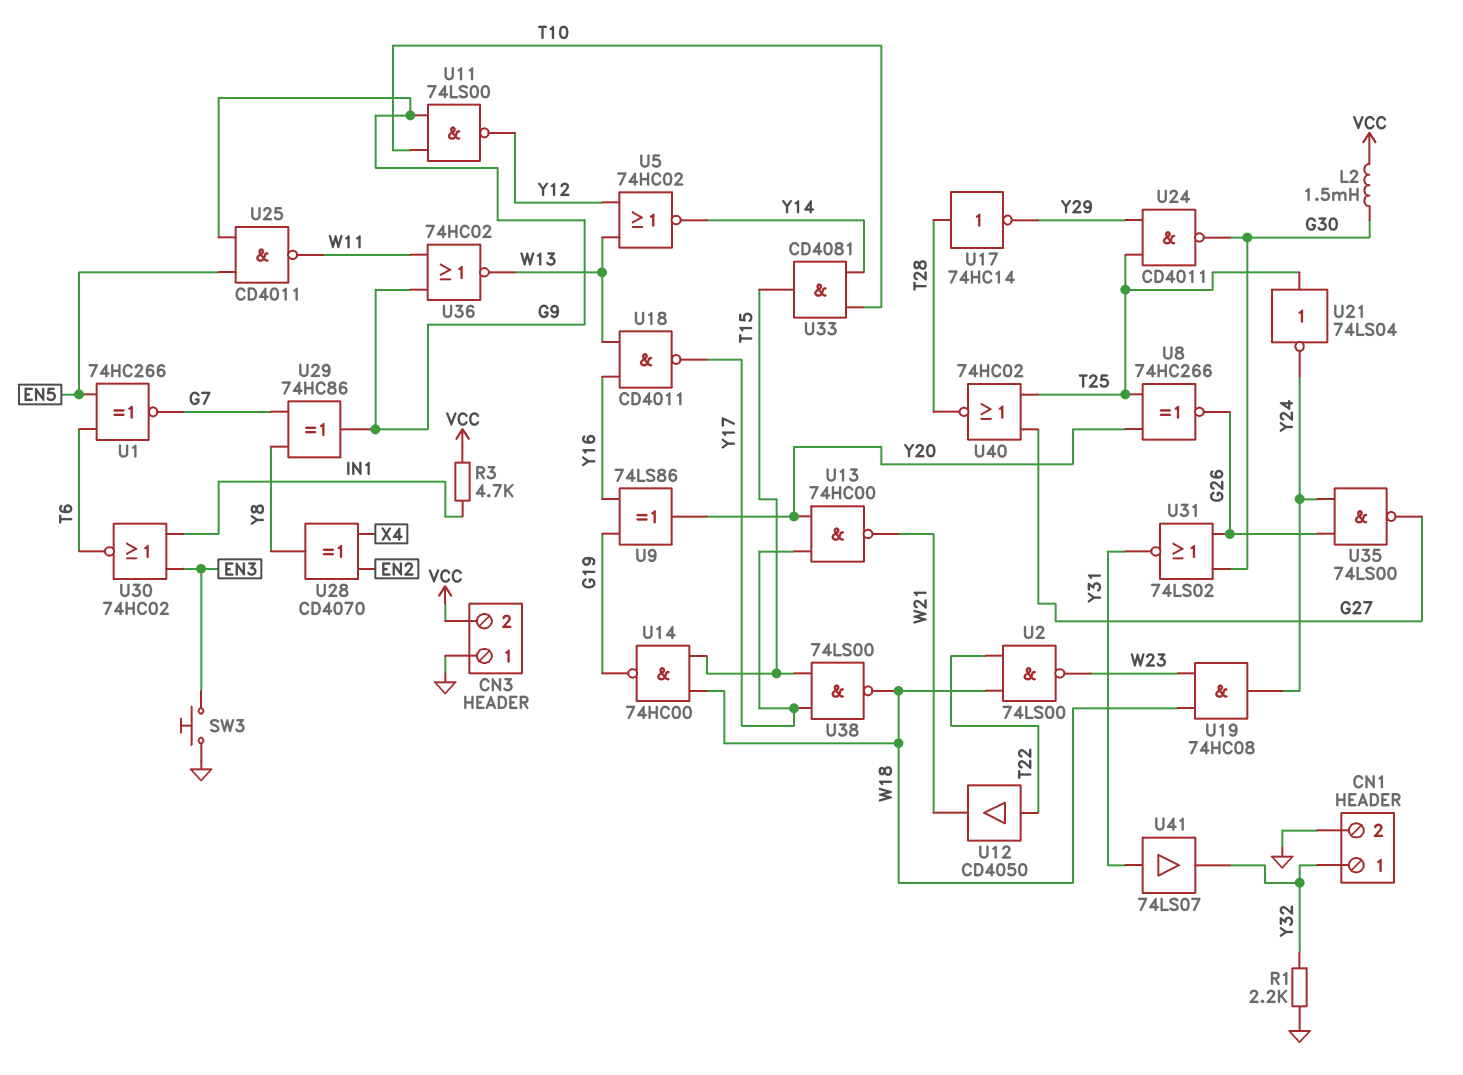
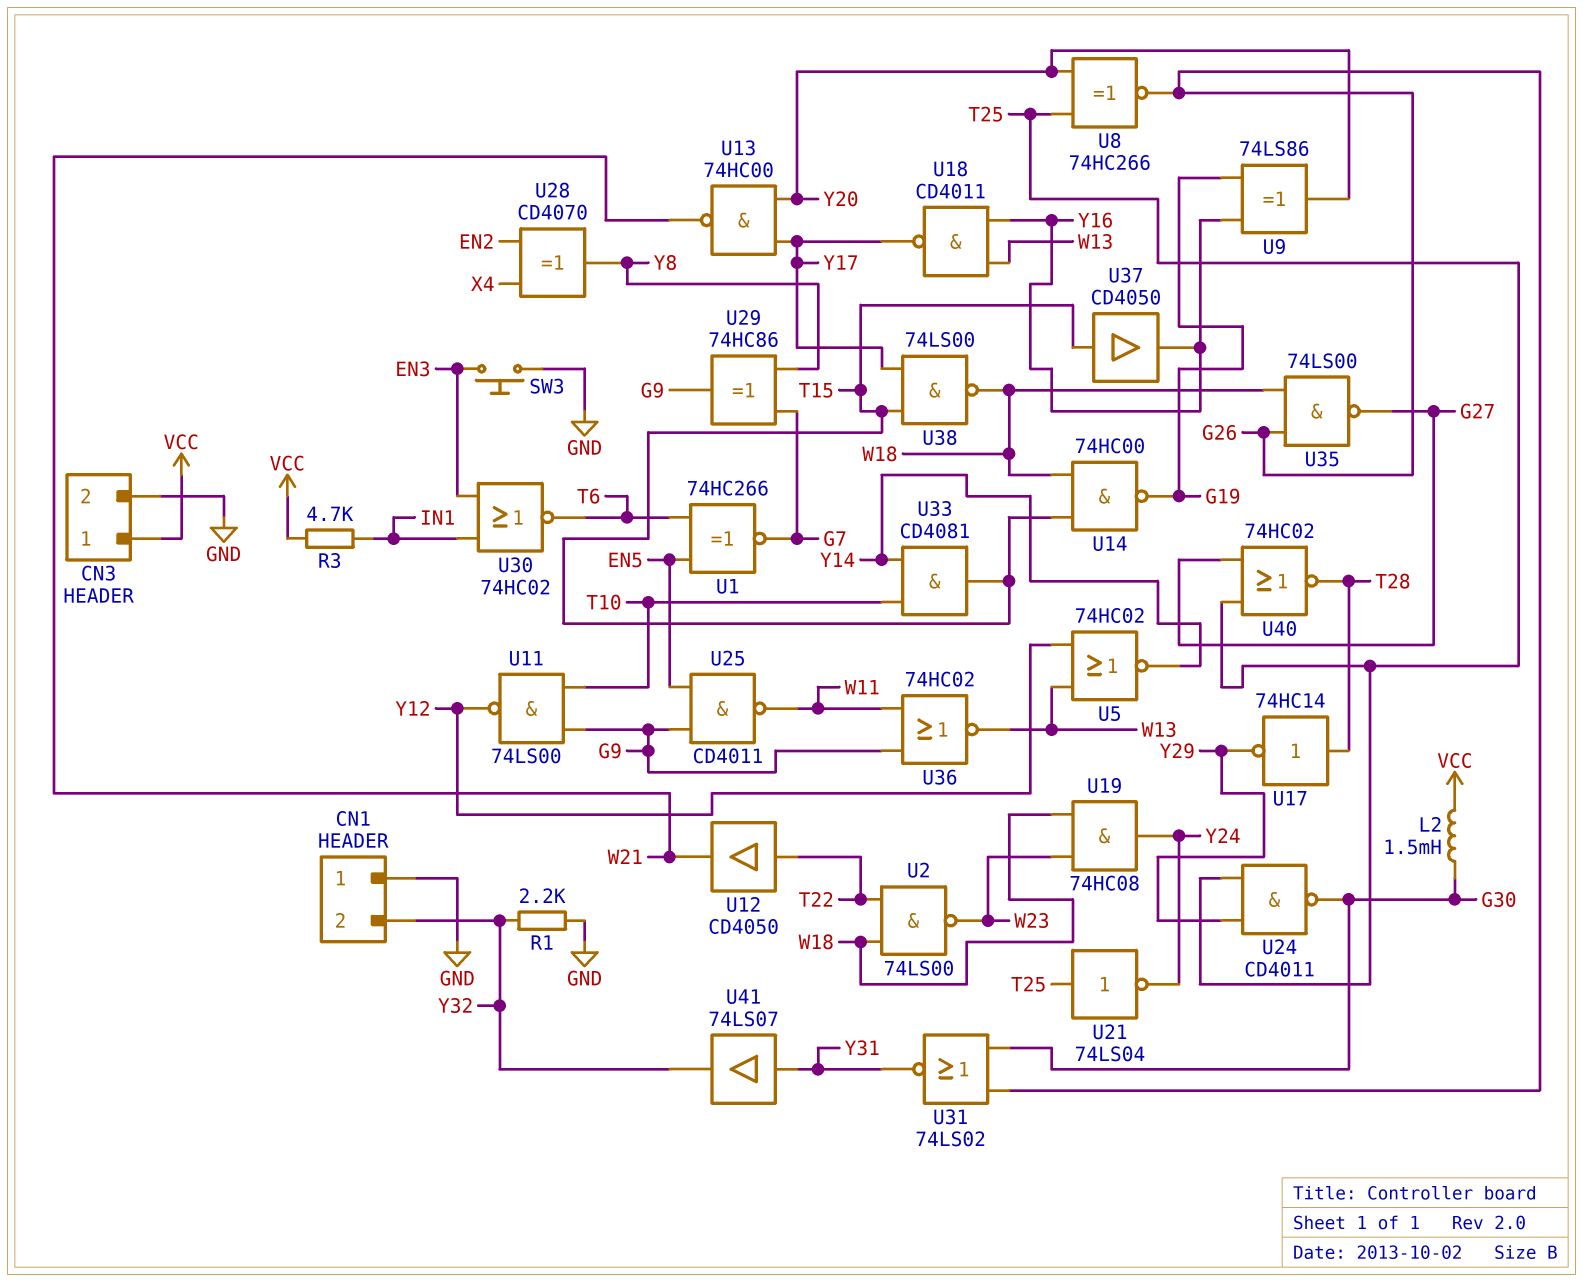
CN1 pin 1: Y32 -> GND
CN1 pin 2: GND -> Y32
CN3 pin 1: GND -> VCC
CN3 pin 2: VCC -> GND
U35: NAND 74LS00 (in G26, in Y24, out G27) -> NAND 74LS00 (in G26, in W18, out G27)
U37: none -> buffer CD4050 (in T15, out Y16)

